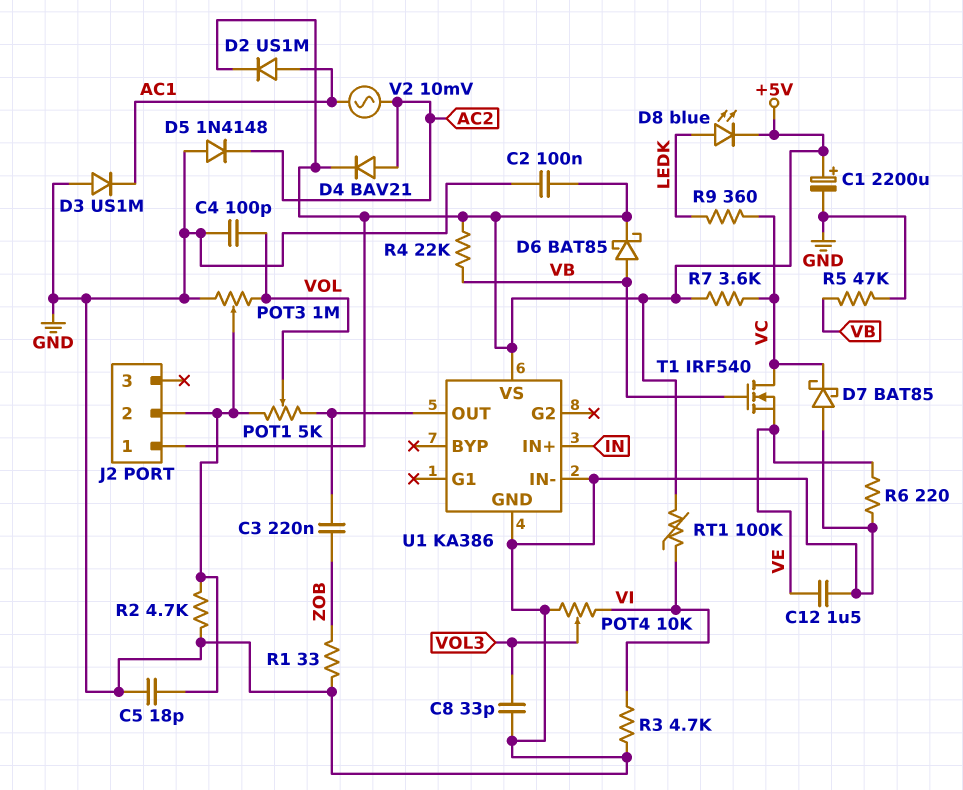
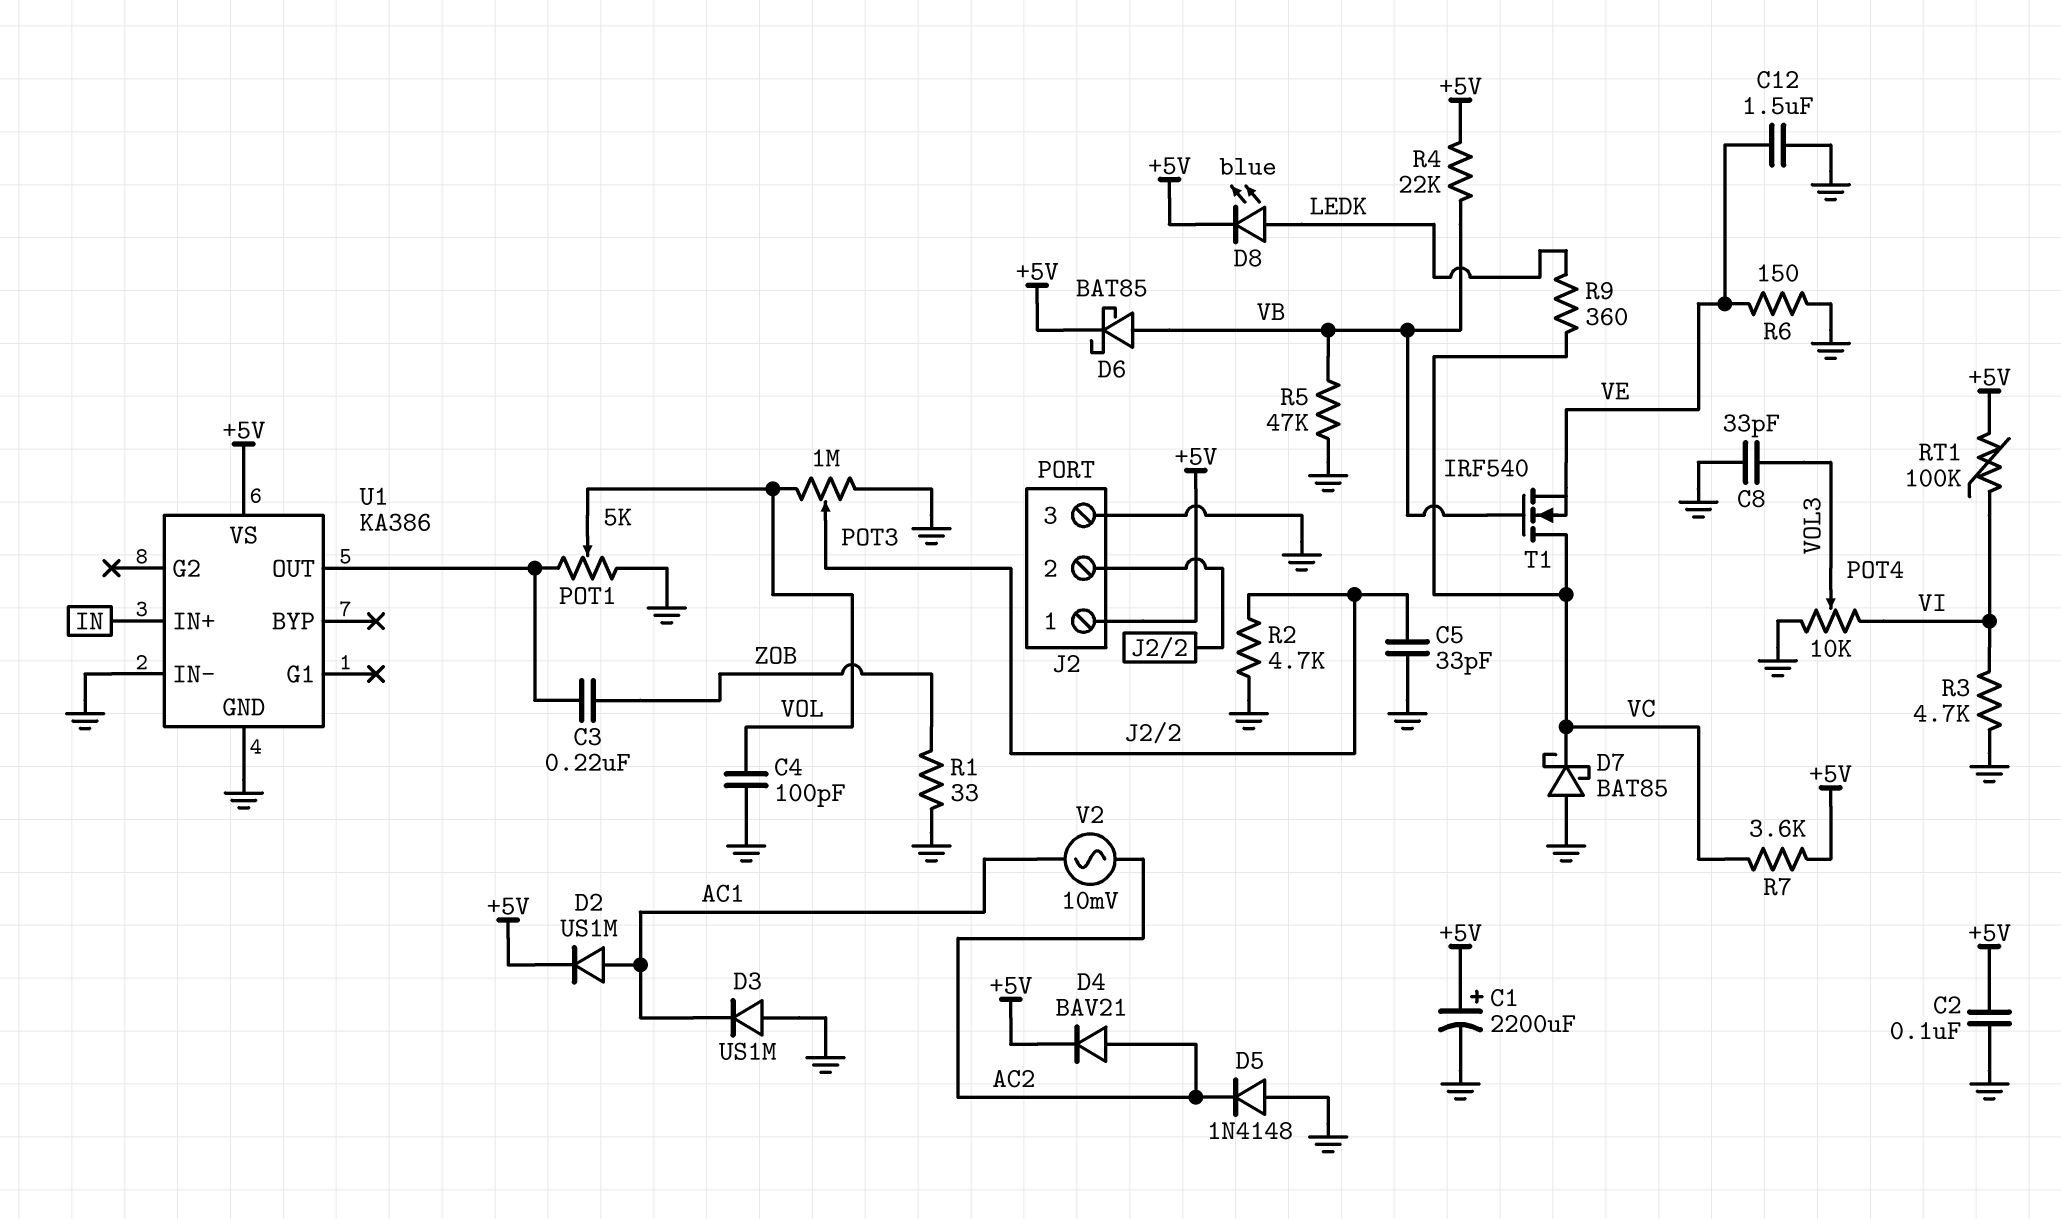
C5: 18pF (GND, J2/2) -> 33pF (GND, J2/2)
J2 pin 3: none -> GND
POT1: 5k (J2/2, U1/OUT, wiper VOL) -> 5k (GND, U1/OUT, wiper VOL)
R6: 220 (GND, VE) -> 150 (GND, VE)

